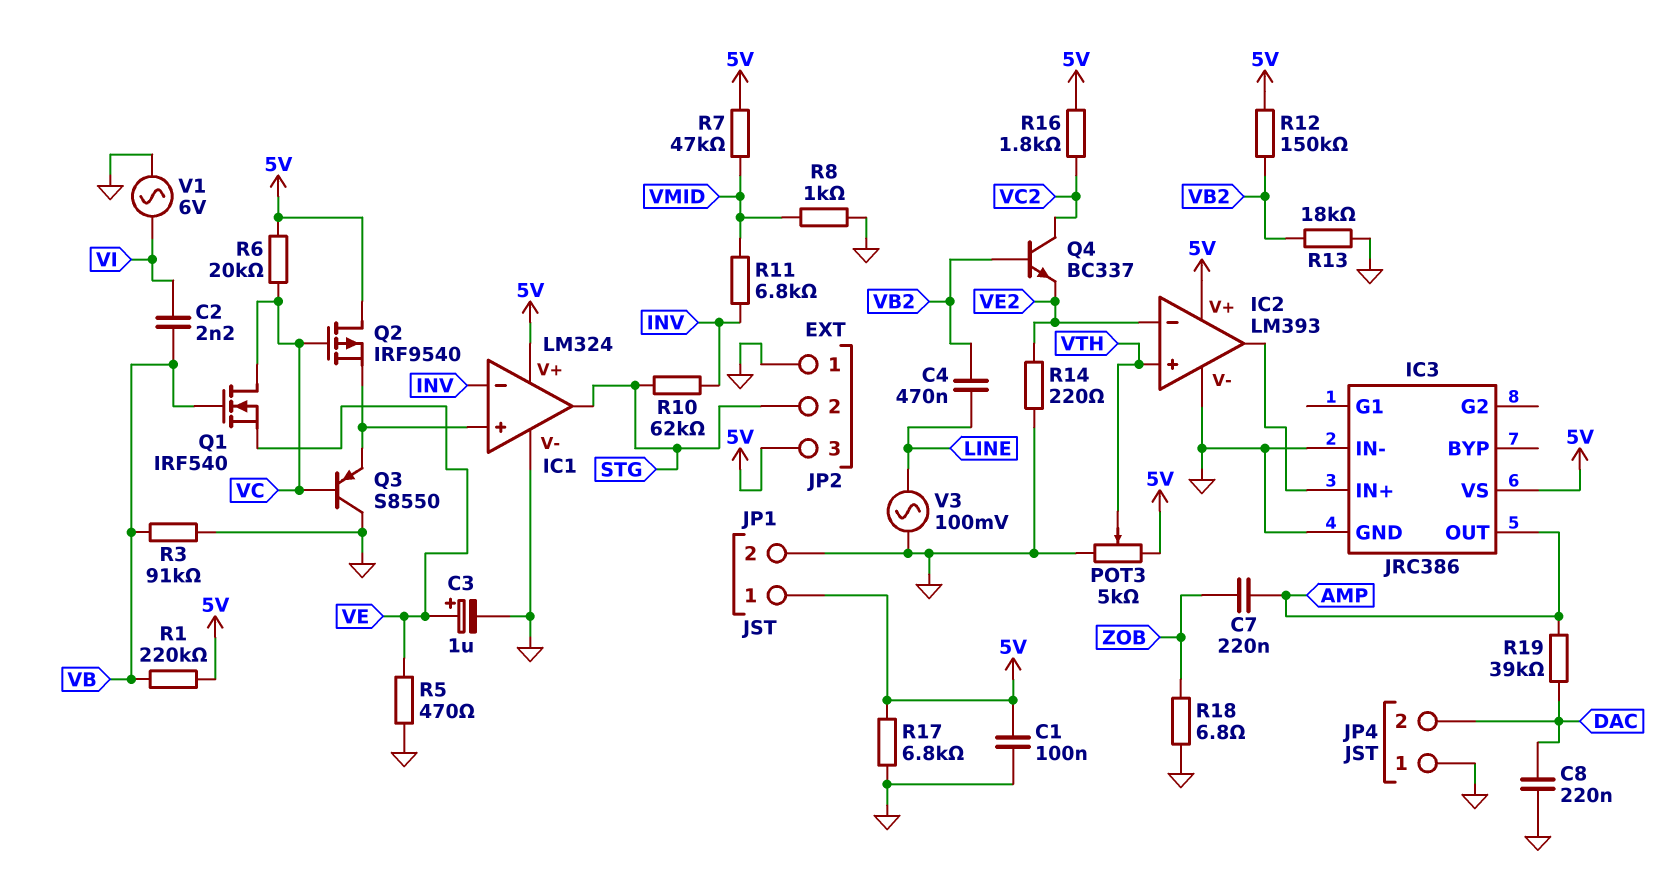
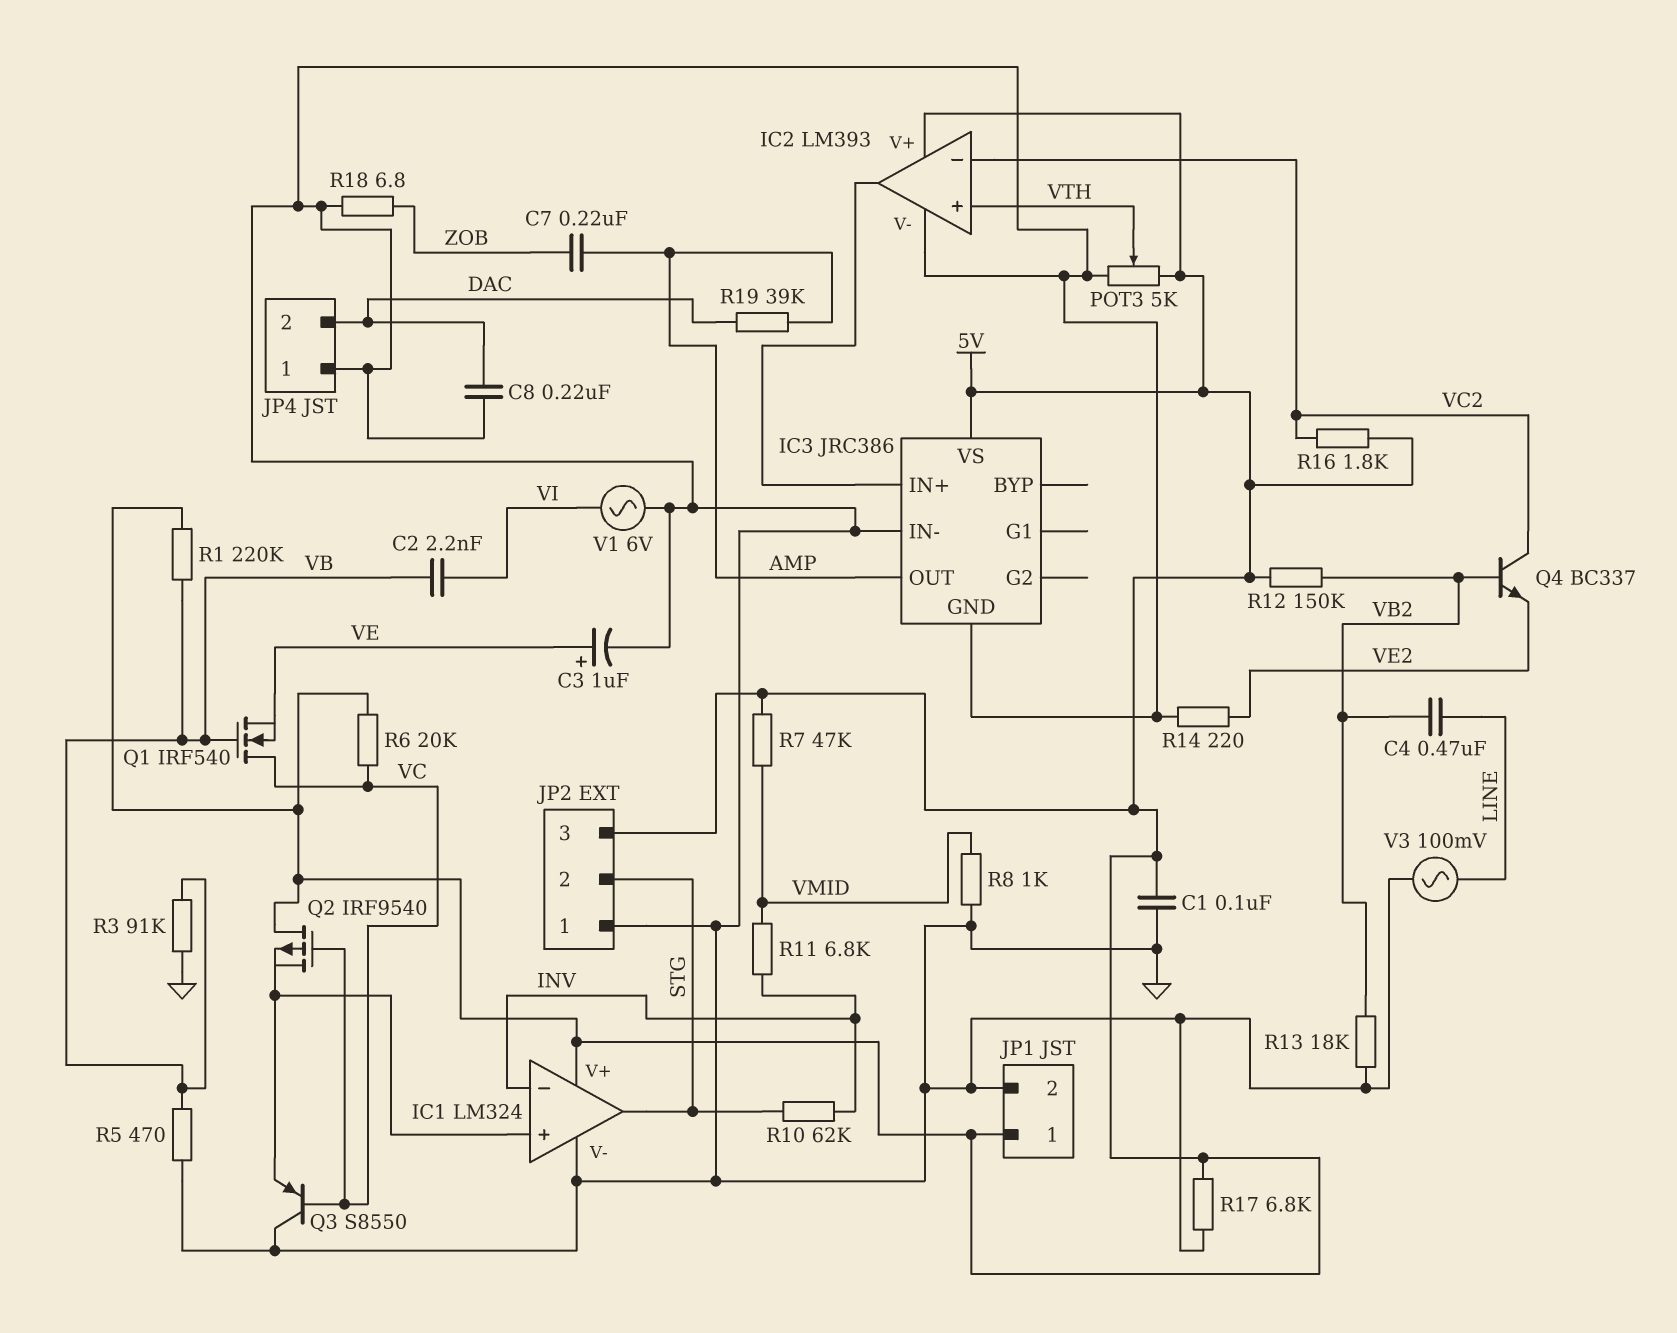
IC2 pin in-: VE2 -> VC2
R5: 470 (GND, VE) -> 470 (GND, VB)

